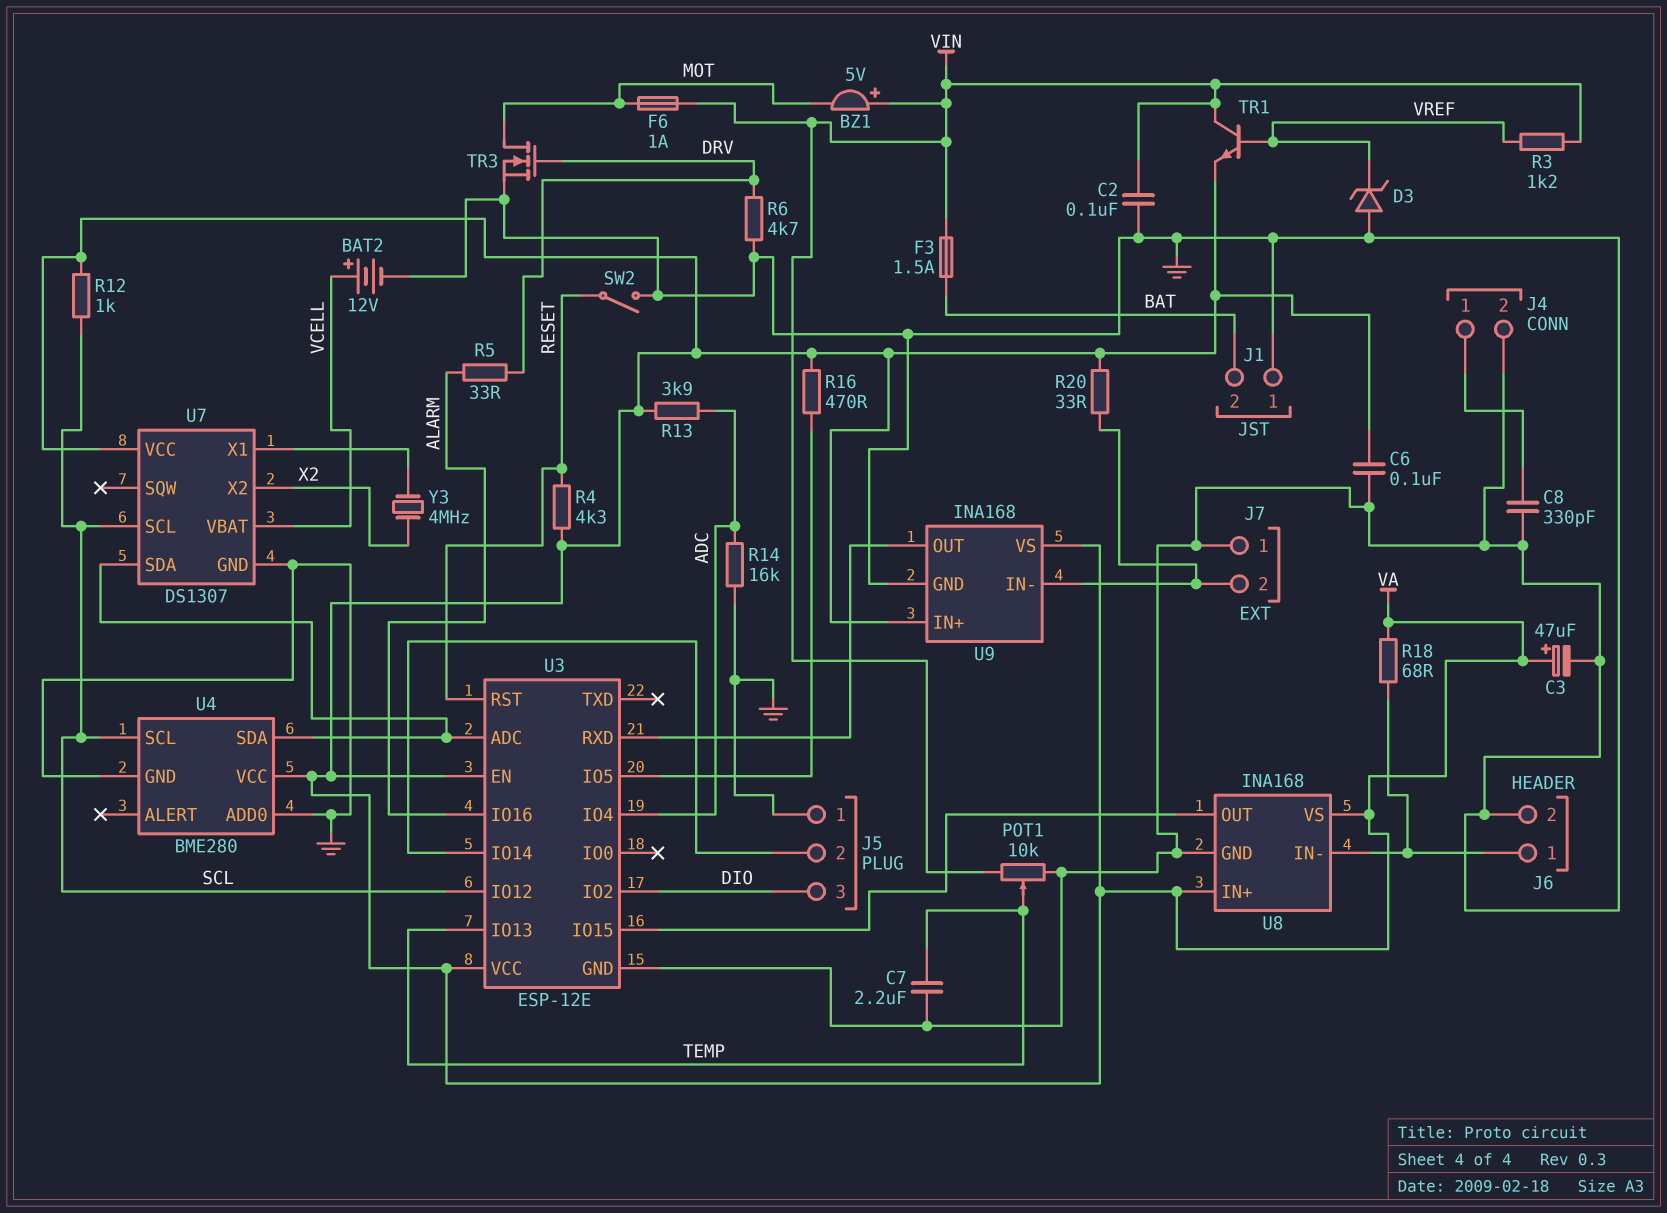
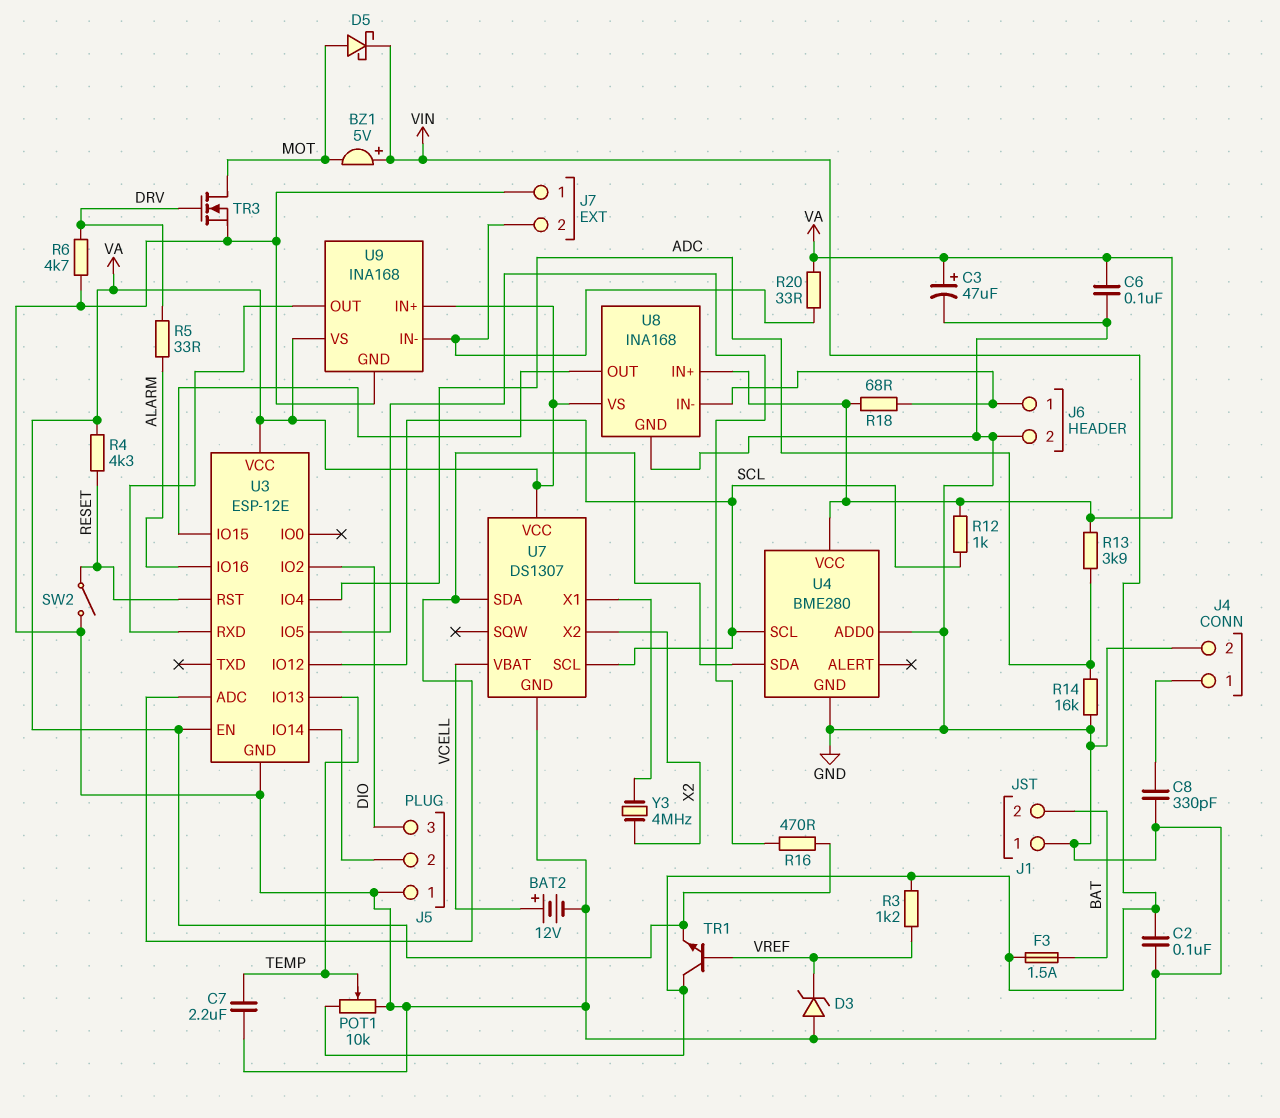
D5: none -> schottky (A MOT, K VIN)
F6: 1A (MOT, VIN) -> none

